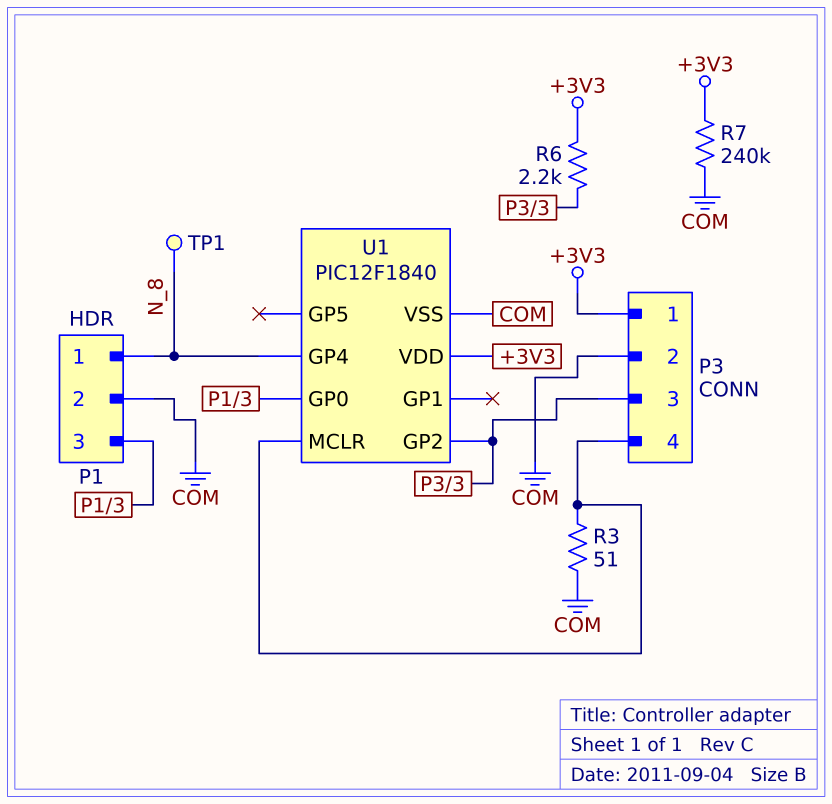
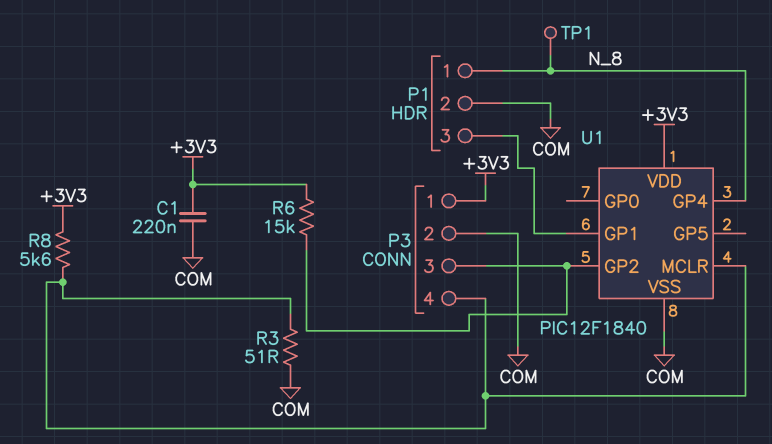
C1: none -> 220nF (+3V3, COM)
R6: 2.2k (+3V3, P3/3) -> 15k (+3V3, P3/3)
R7: 240k (+3V3, COM) -> none
R8: none -> 5.6k (+3V3, P3/4)
U1 pin GP0: P1/3 -> none
U1 pin GP1: none -> P1/3

